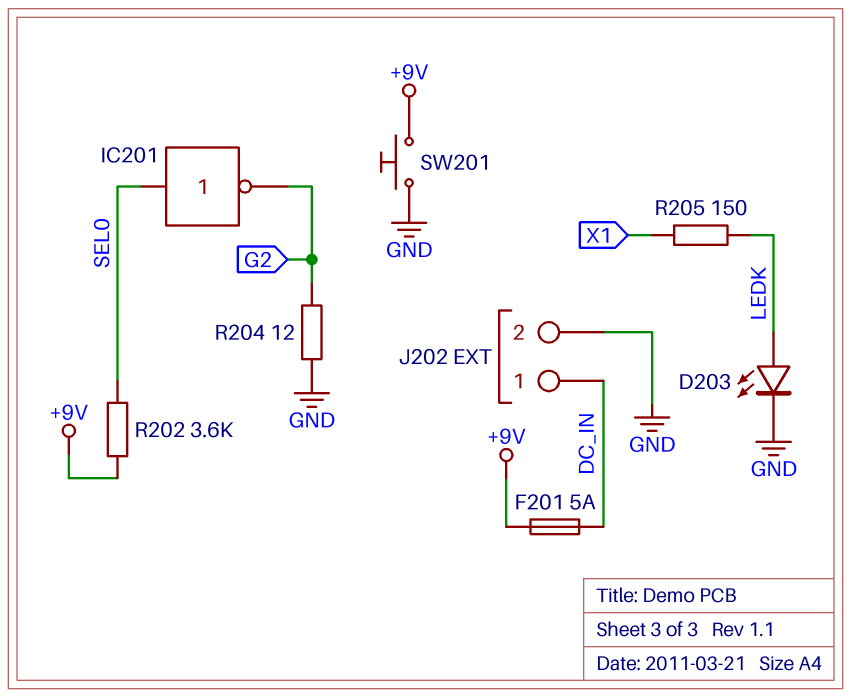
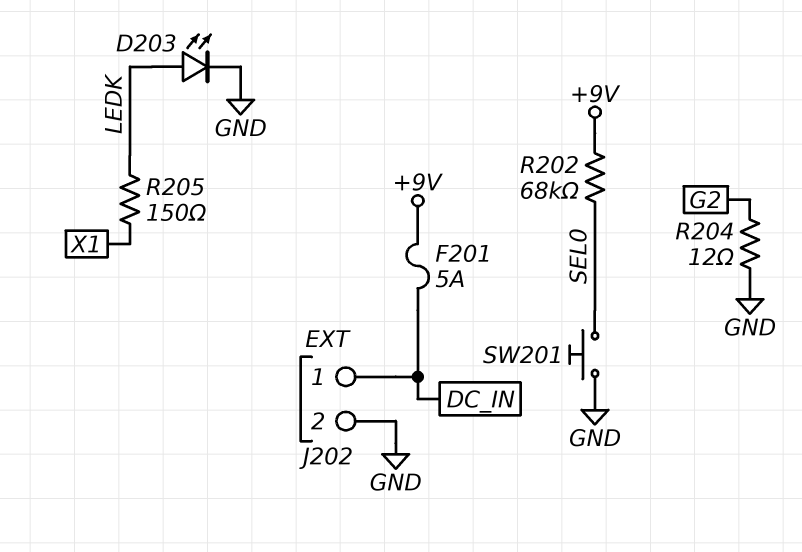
IC201: NOT (in SEL0, out G2) -> none
R202: 3.6k (+9V, SEL0) -> 68k (+9V, SEL0)
SW201: button (+9V, GND) -> button (GND, SEL0)

